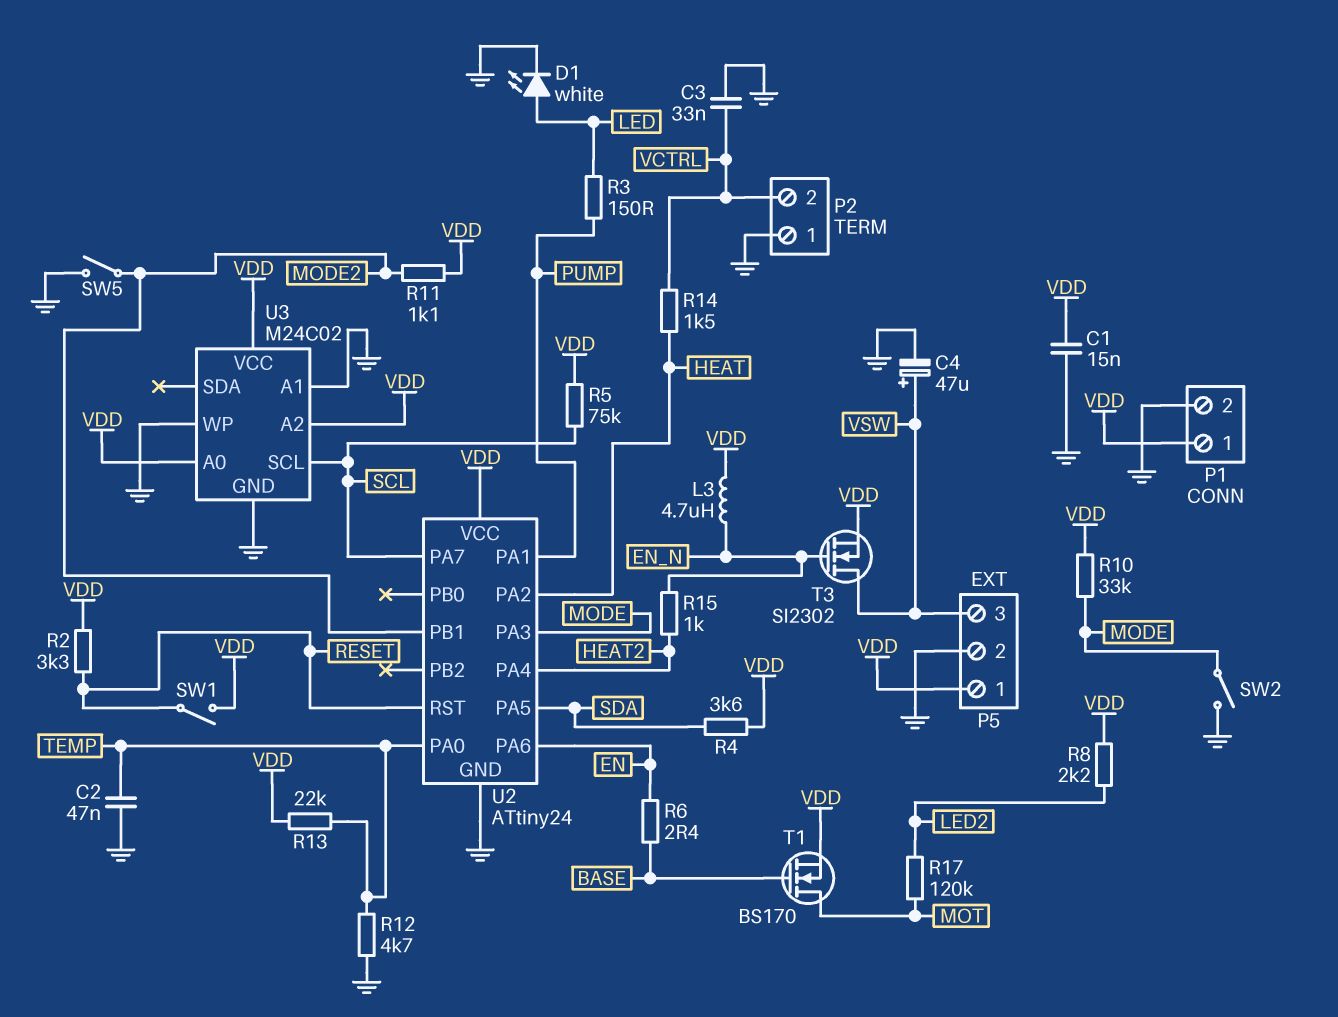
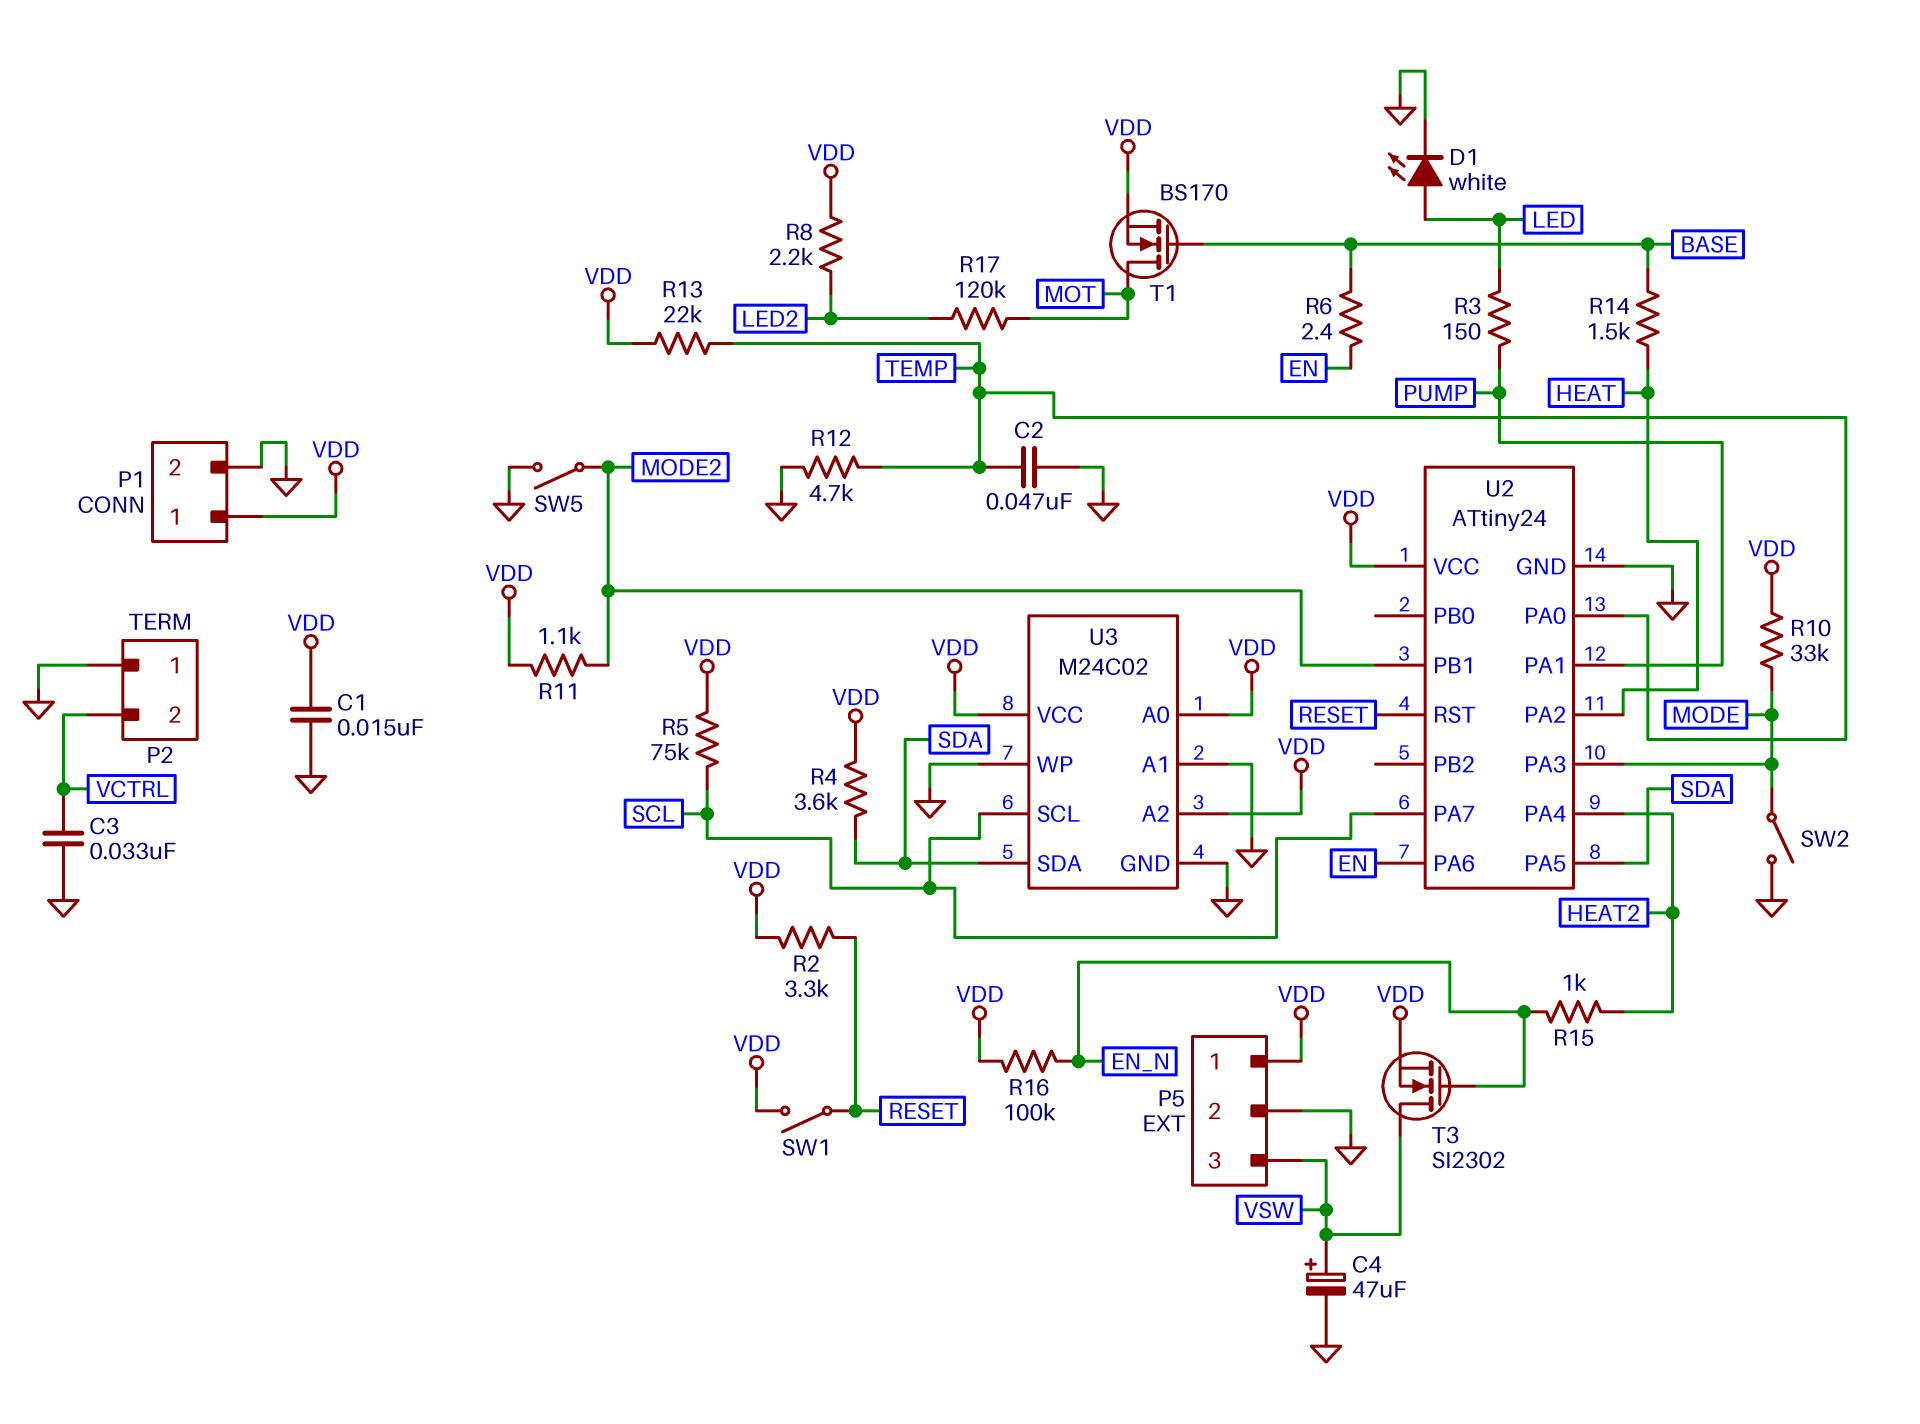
L3: 4.7uH (EN_N, VDD) -> none
R14: 1.5k (HEAT, VCTRL) -> 1.5k (BASE, HEAT)
R16: none -> 100k (EN_N, VDD)
U3 pin SDA: none -> SDA

